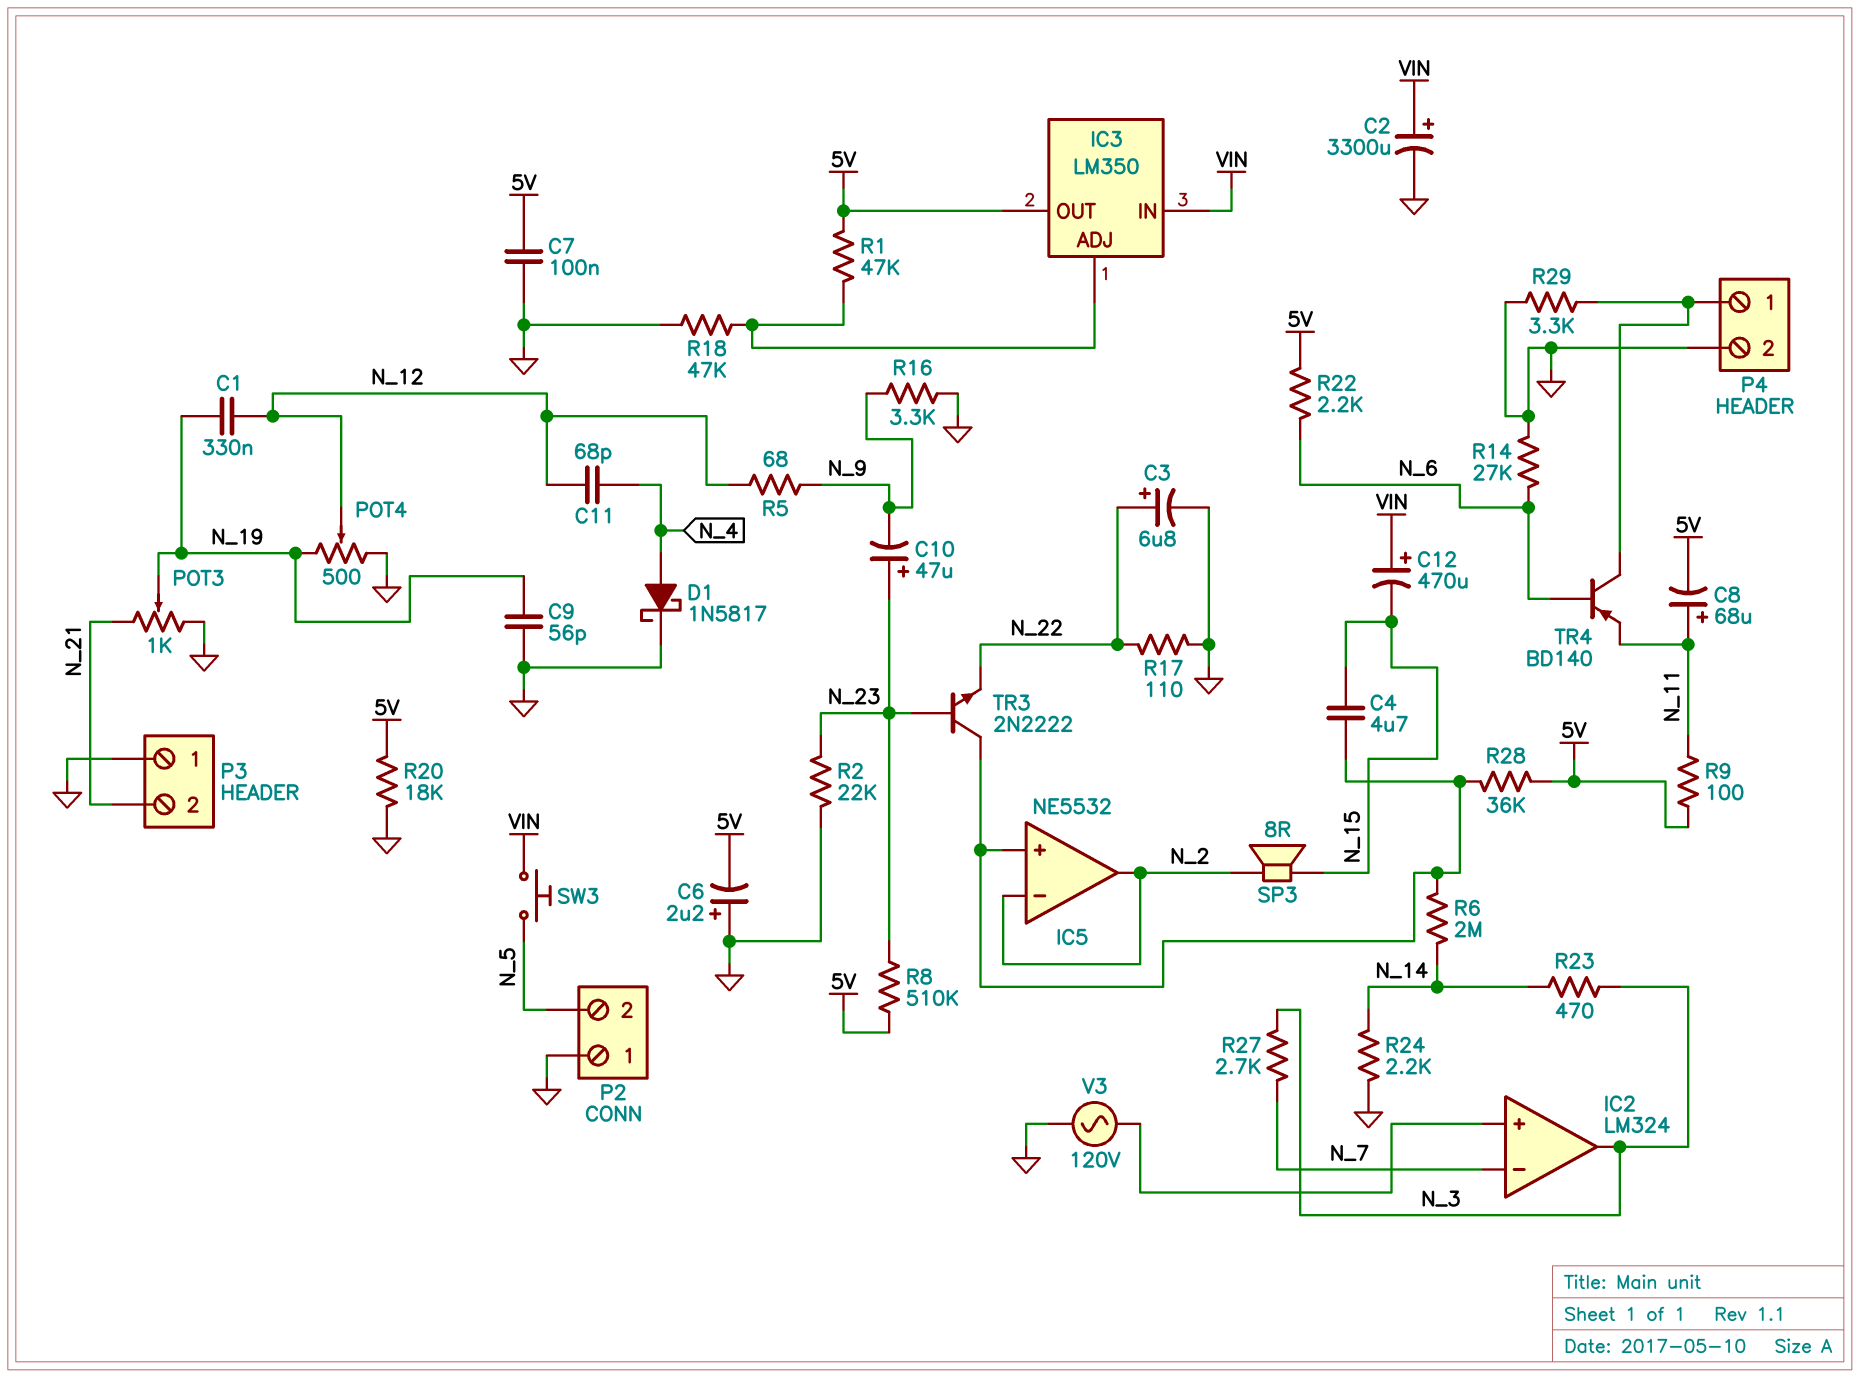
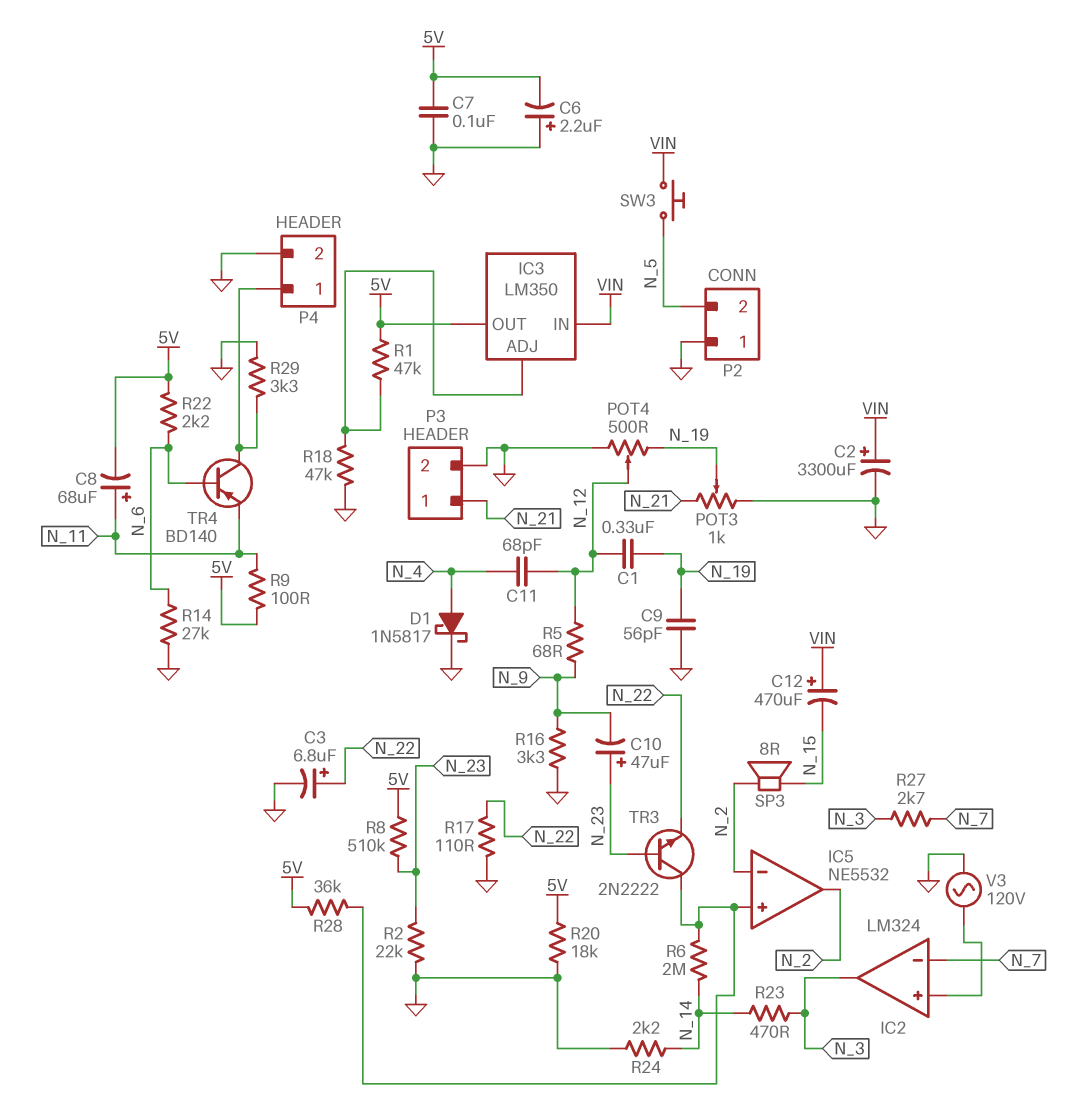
C4: 4.7uF (IC5/in+, N_15) -> none
P3 pin 1: GND -> N_21
P3 pin 2: N_21 -> GND

